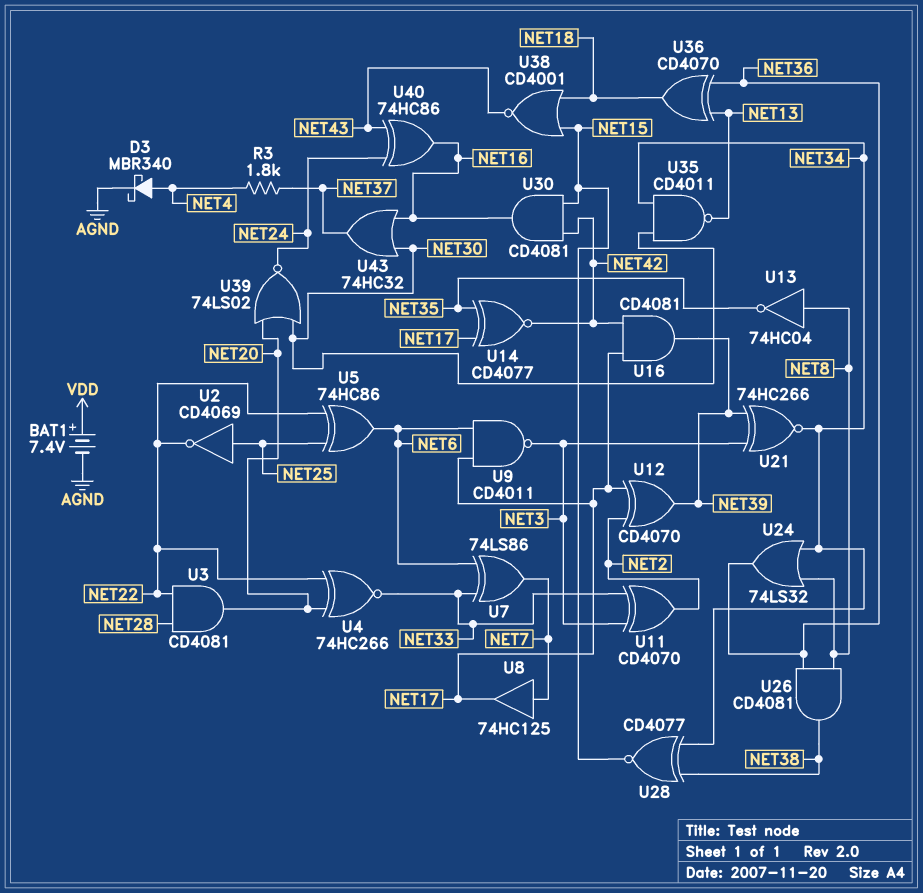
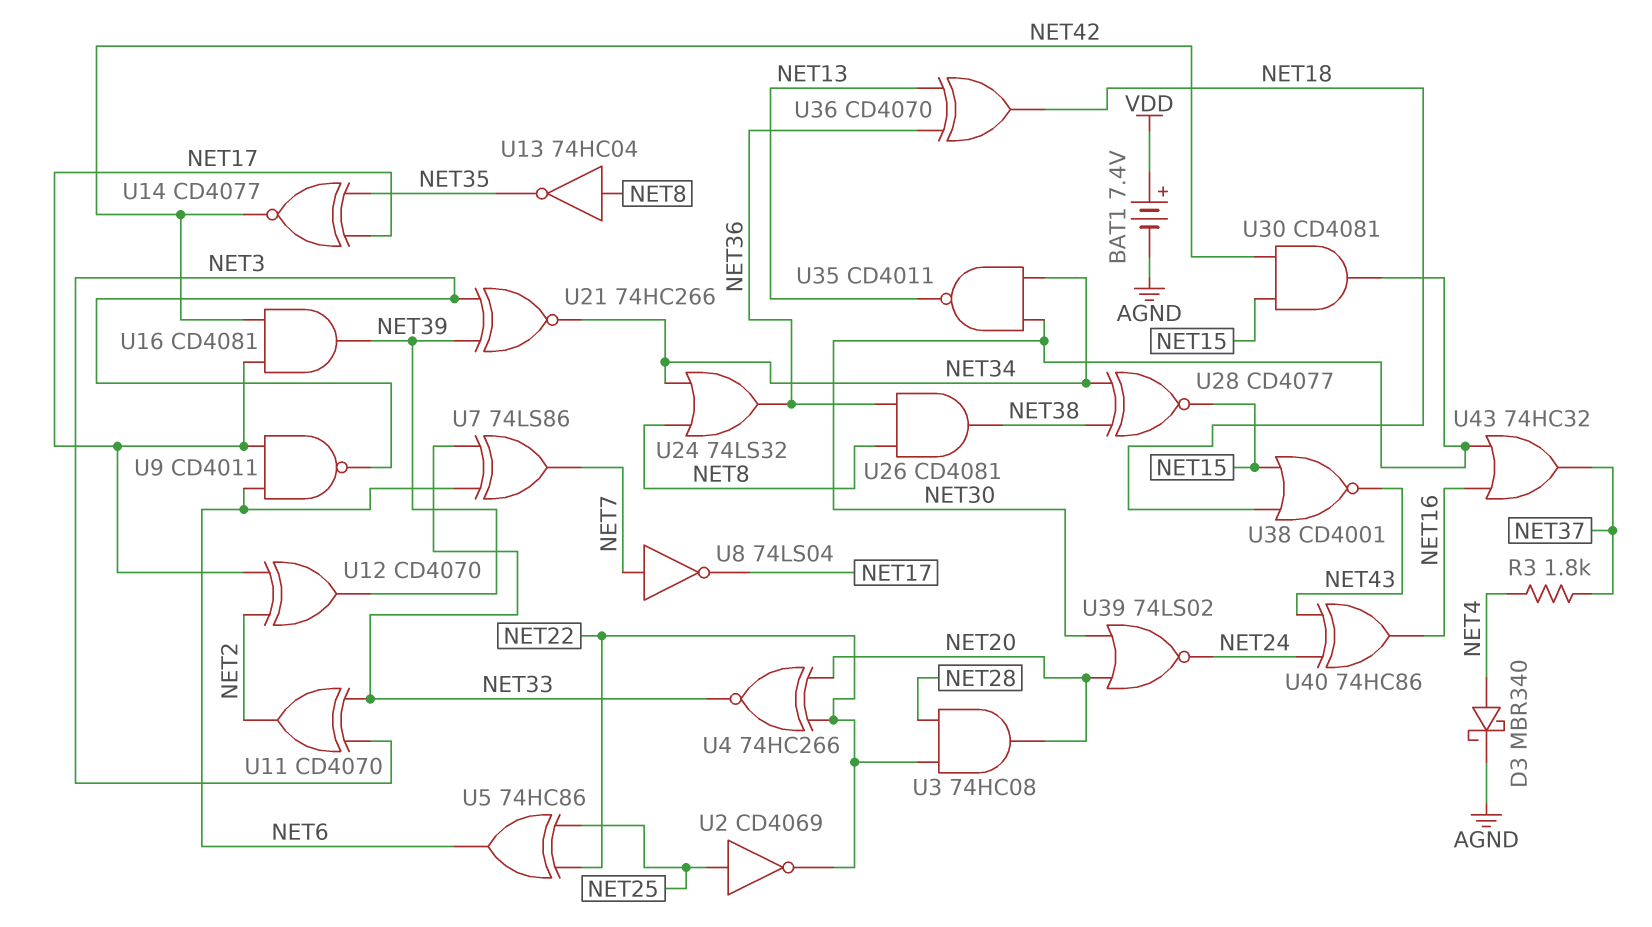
U3: AND CD4081 (in NET22, in NET28, out NET20) -> AND 74HC08 (in NET22, in NET28, out NET20)
U8: buffer 74HC125 (in NET7, out NET17) -> NOT 74LS04 (in NET7, out NET17)
U30: AND CD4081 (in NET15, in NET42, out NET16) -> AND CD4081 (in NET15, in NET42, out NET30)

